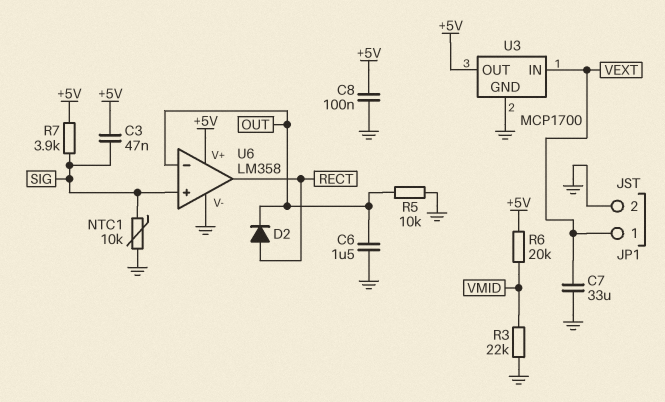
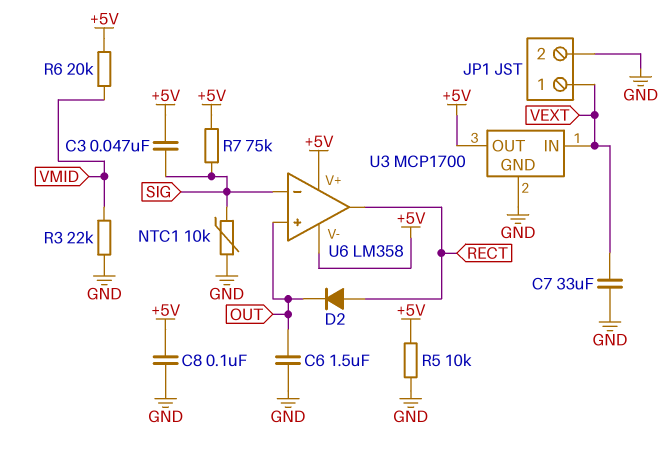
R5: 10k (GND, OUT) -> 10k (+5V, GND)
R7: 3.9k (+5V, SIG) -> 75k (+5V, SIG)
U6 pin V-: GND -> +5V
U6 pin in+: SIG -> OUT
U6 pin in-: OUT -> SIG

